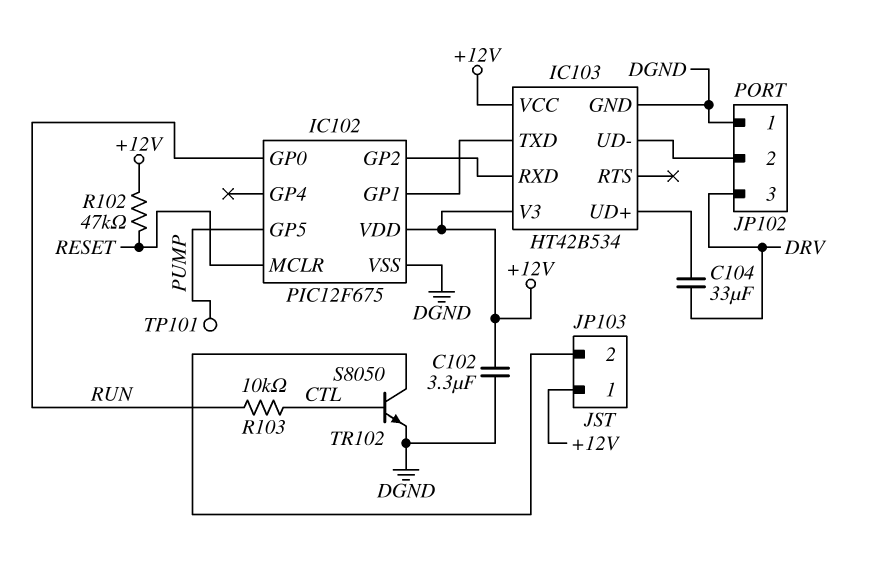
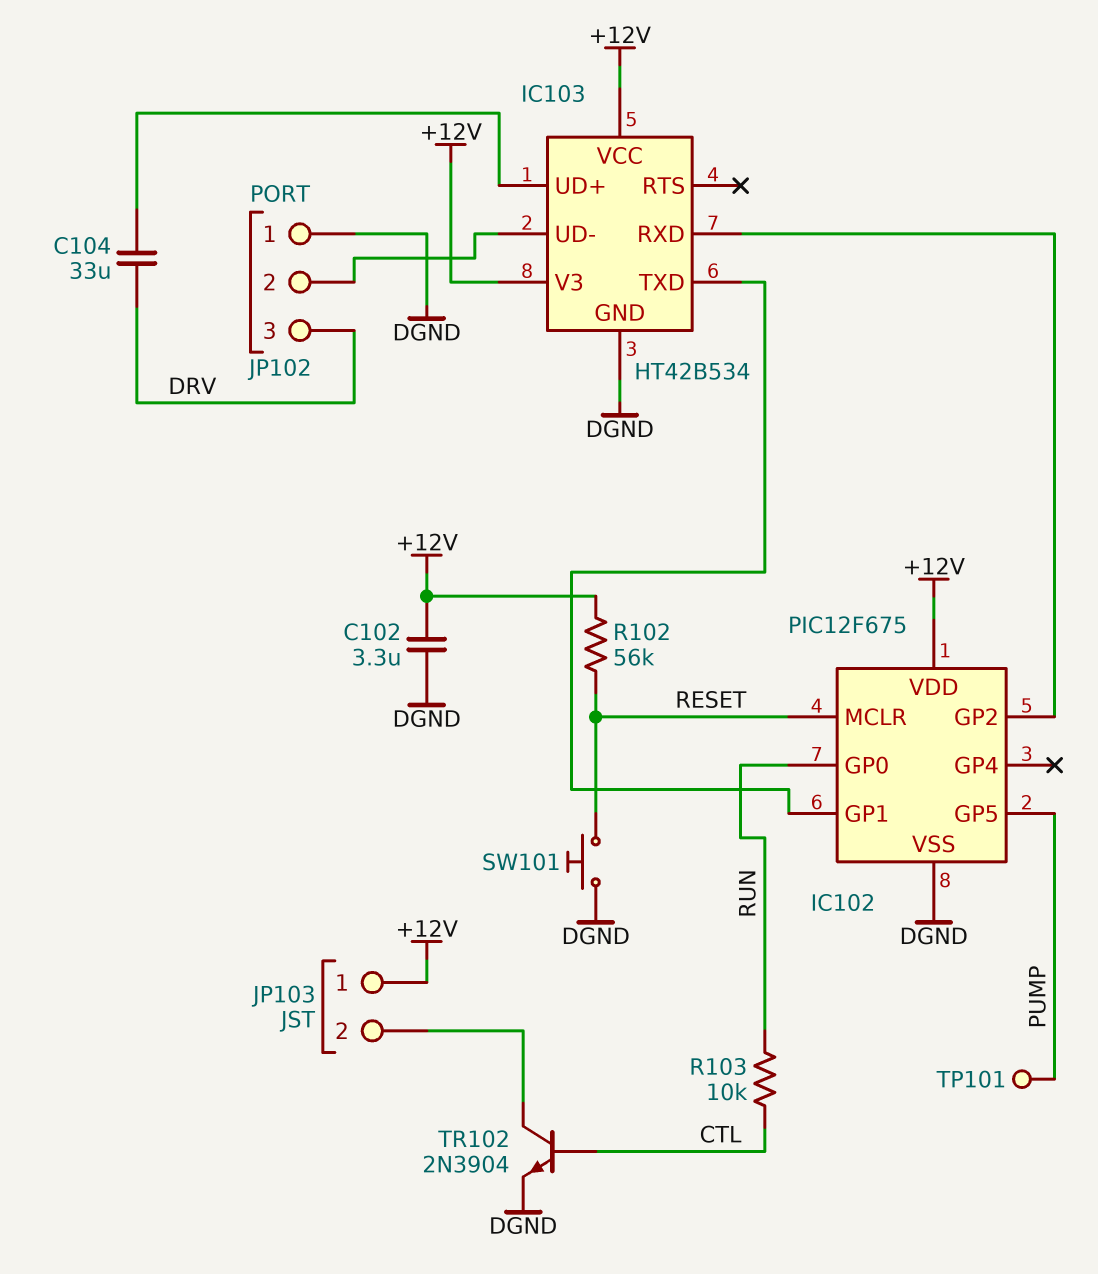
R102: 47k (+12V, RESET) -> 56k (+12V, RESET)
SW101: none -> button (DGND, RESET)
TR102: NPN S8050 (B CTL, C JP103/2, E DGND) -> NPN 2N3904 (B CTL, C JP103/2, E DGND)

